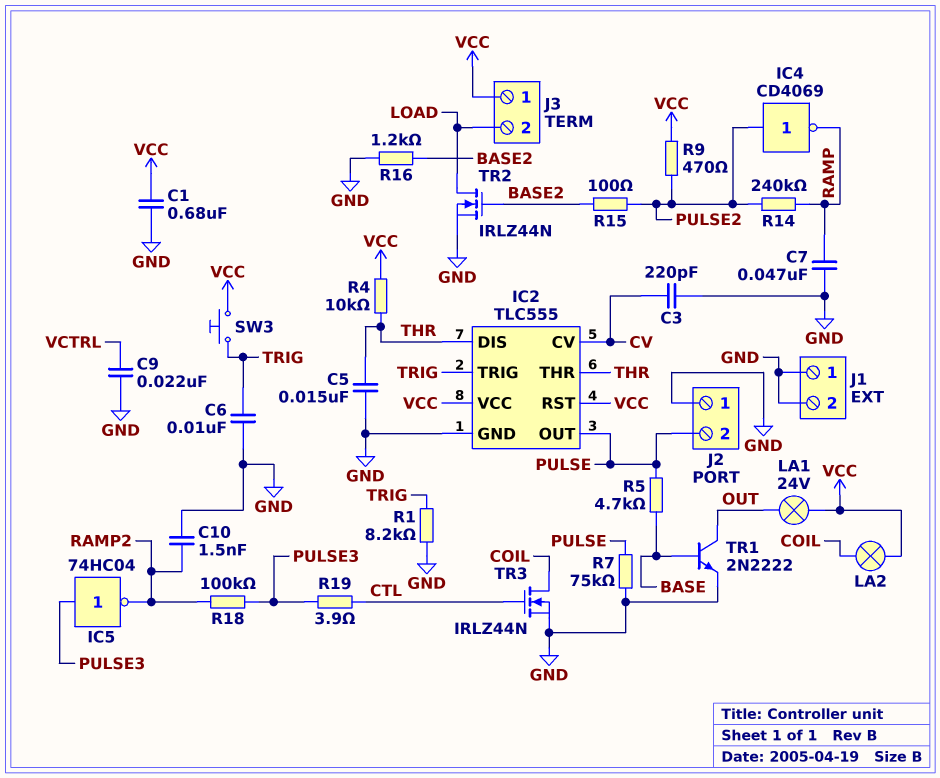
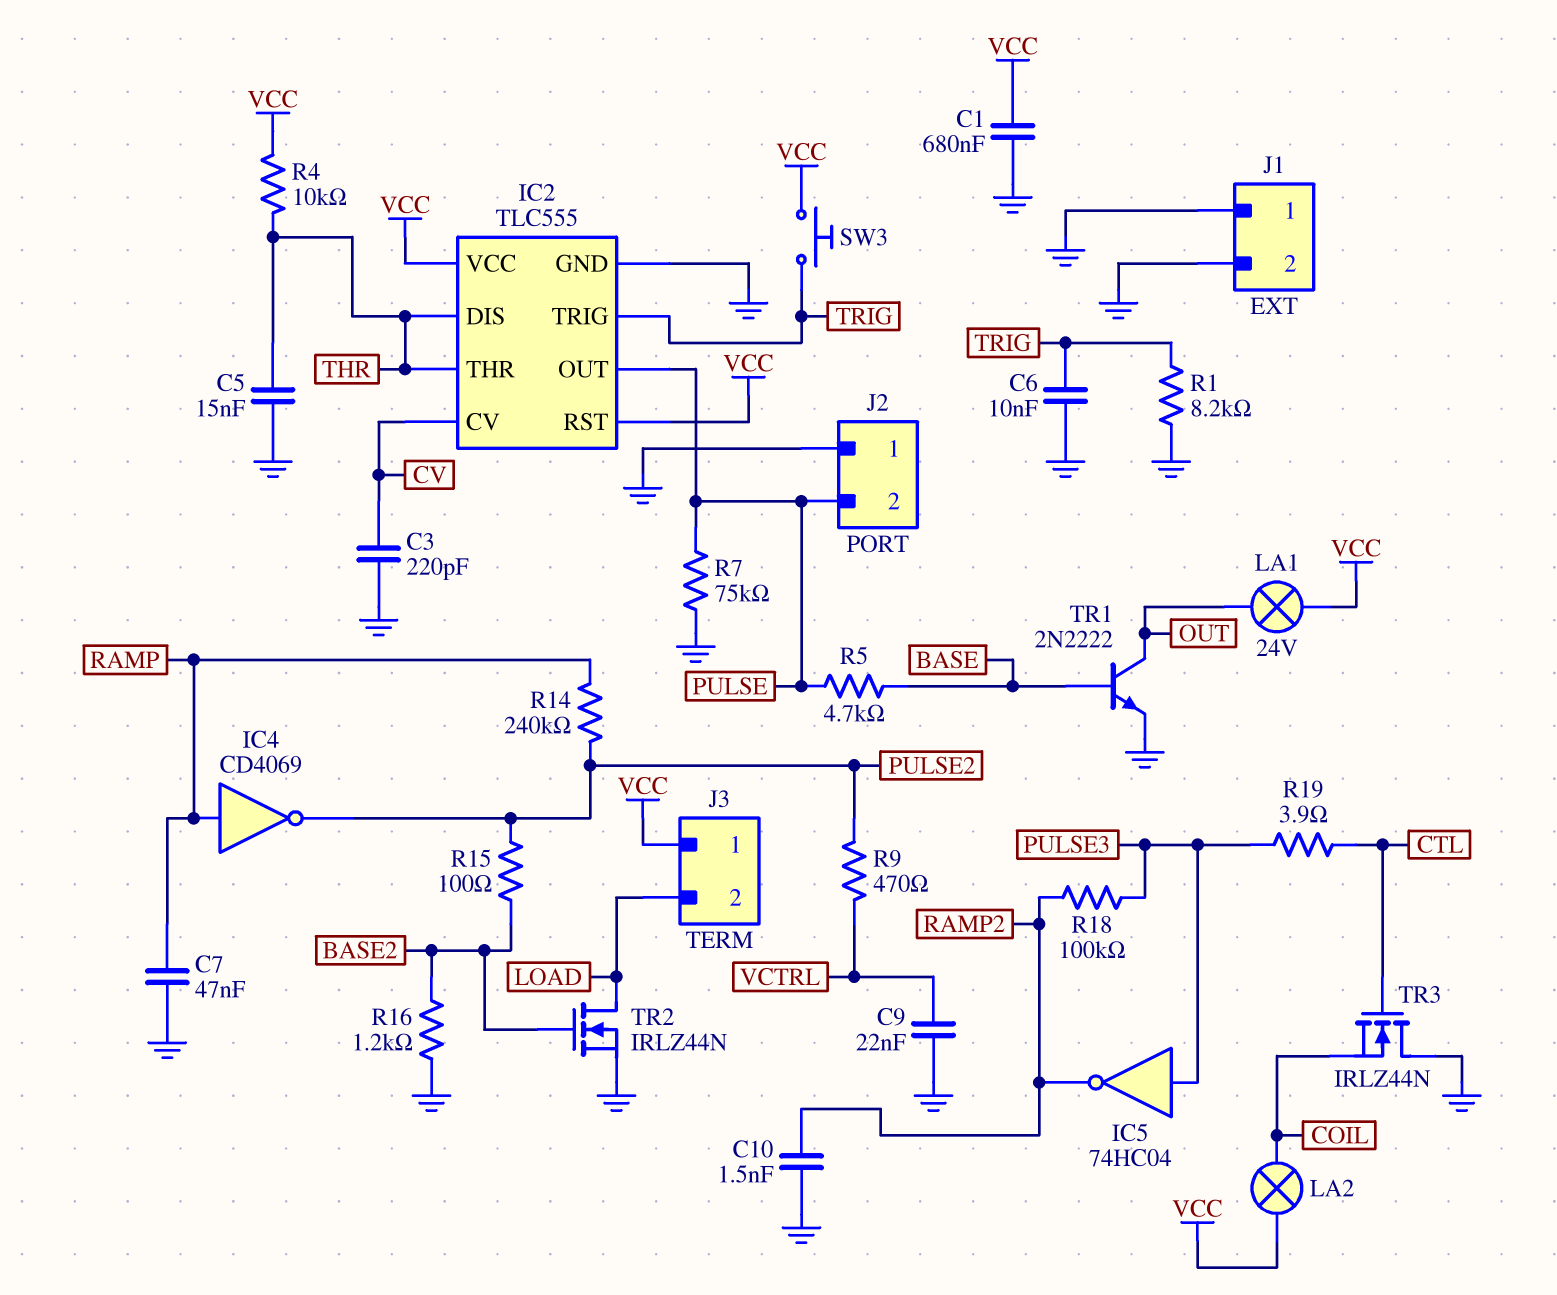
IC4: NOT CD4069 (in PULSE2, out RAMP) -> NOT CD4069 (in RAMP, out PULSE2)
R9: 470 (PULSE2, VCC) -> 470 (PULSE2, VCTRL)
TR3: NMOS IRLZ44N (G CTL, D COIL, S GND) -> NMOS IRLZ44N (G CTL, D GND, S COIL)

